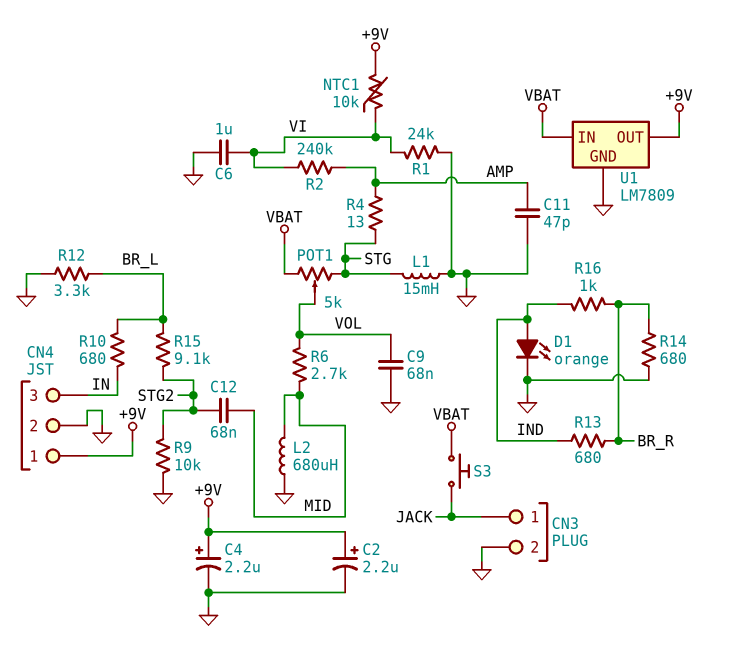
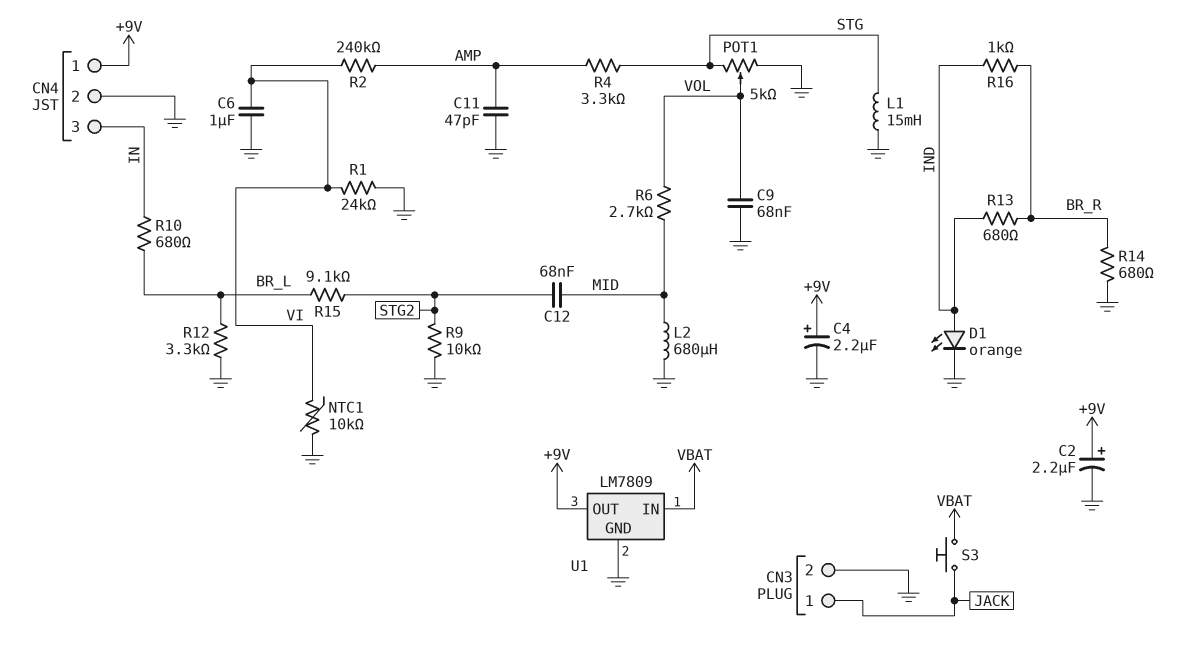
NTC1: 10k (+9V, VI) -> 10k (GND, VI)
POT1: 5k (STG, VBAT, wiper VOL) -> 5k (GND, STG, wiper VOL)
R4: 13 (AMP, STG) -> 3.3k (AMP, STG)

